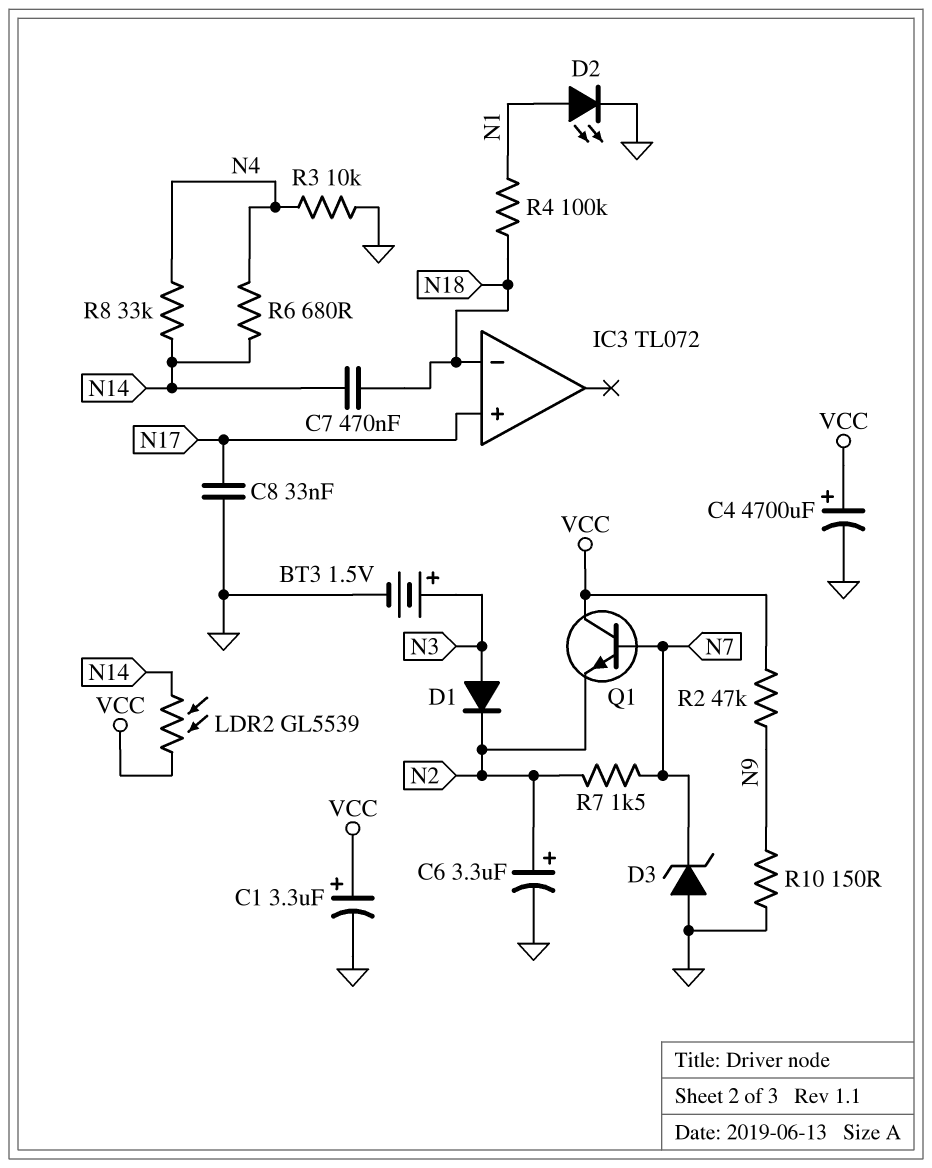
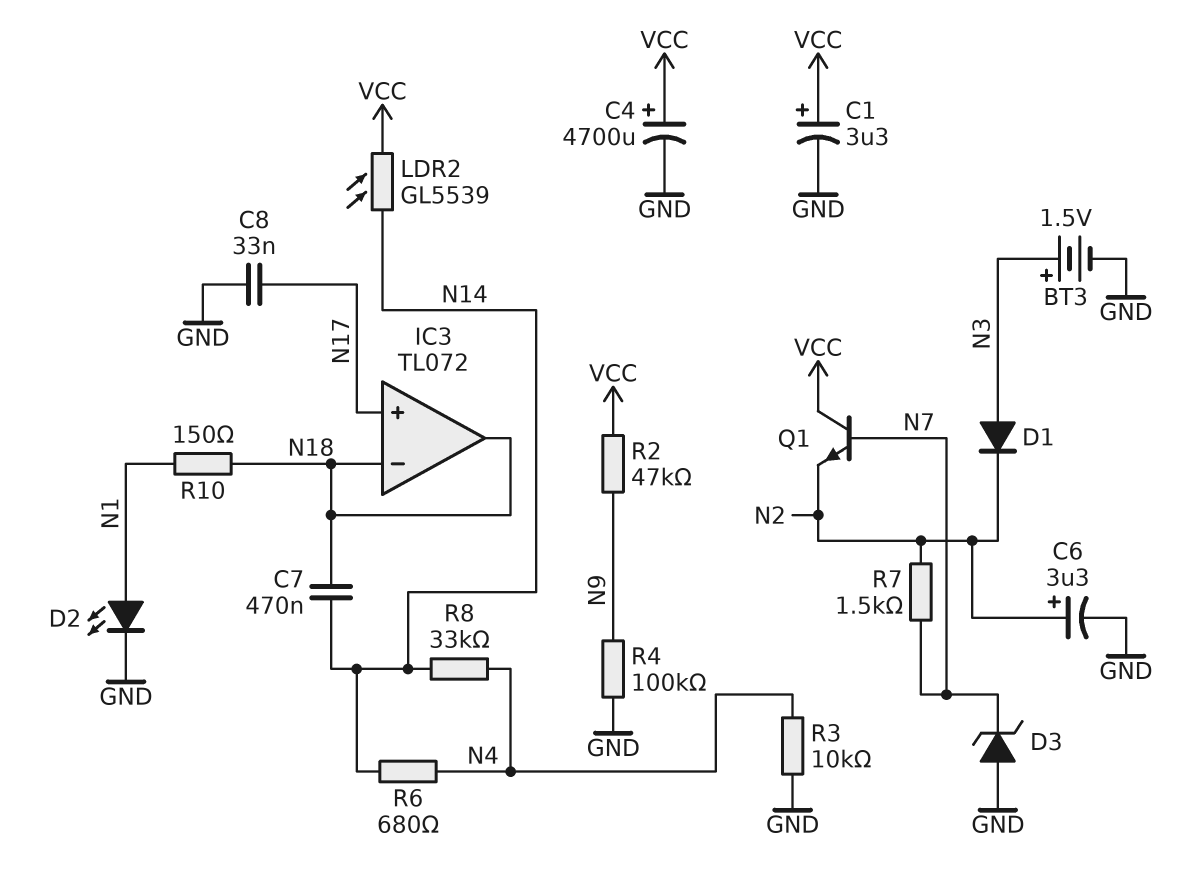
IC3 pin out: none -> N18
R4: 100k (N1, N18) -> 100k (GND, N9)
R10: 150 (GND, N9) -> 150 (N1, N18)

